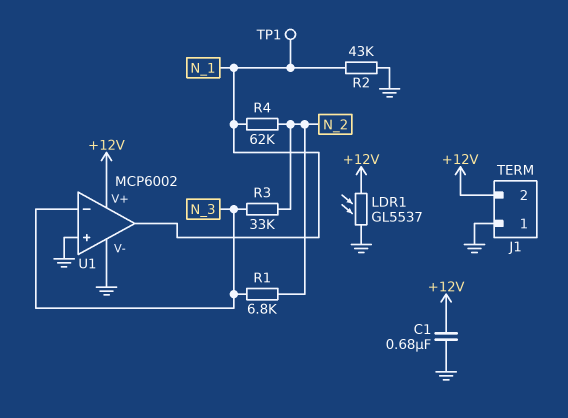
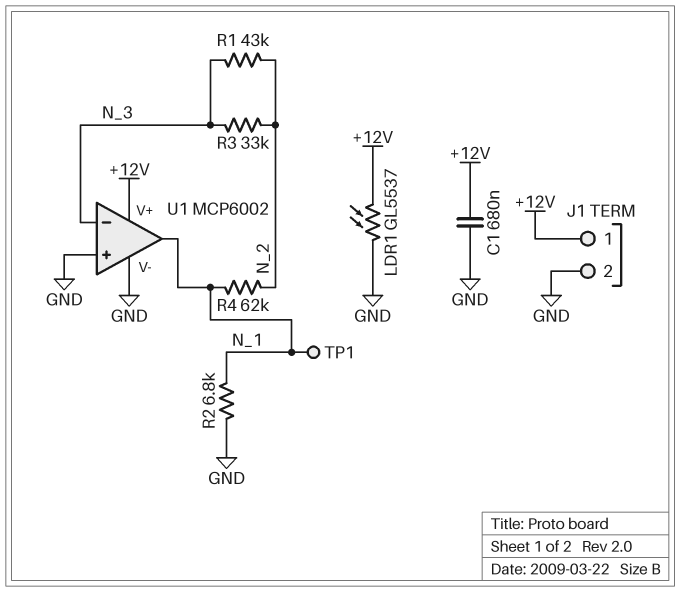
J1 pin 1: GND -> +12V
J1 pin 2: +12V -> GND
R1: 6.8k (N_2, N_3) -> 43k (N_2, N_3)
R2: 43k (GND, N_1) -> 6.8k (GND, N_1)

